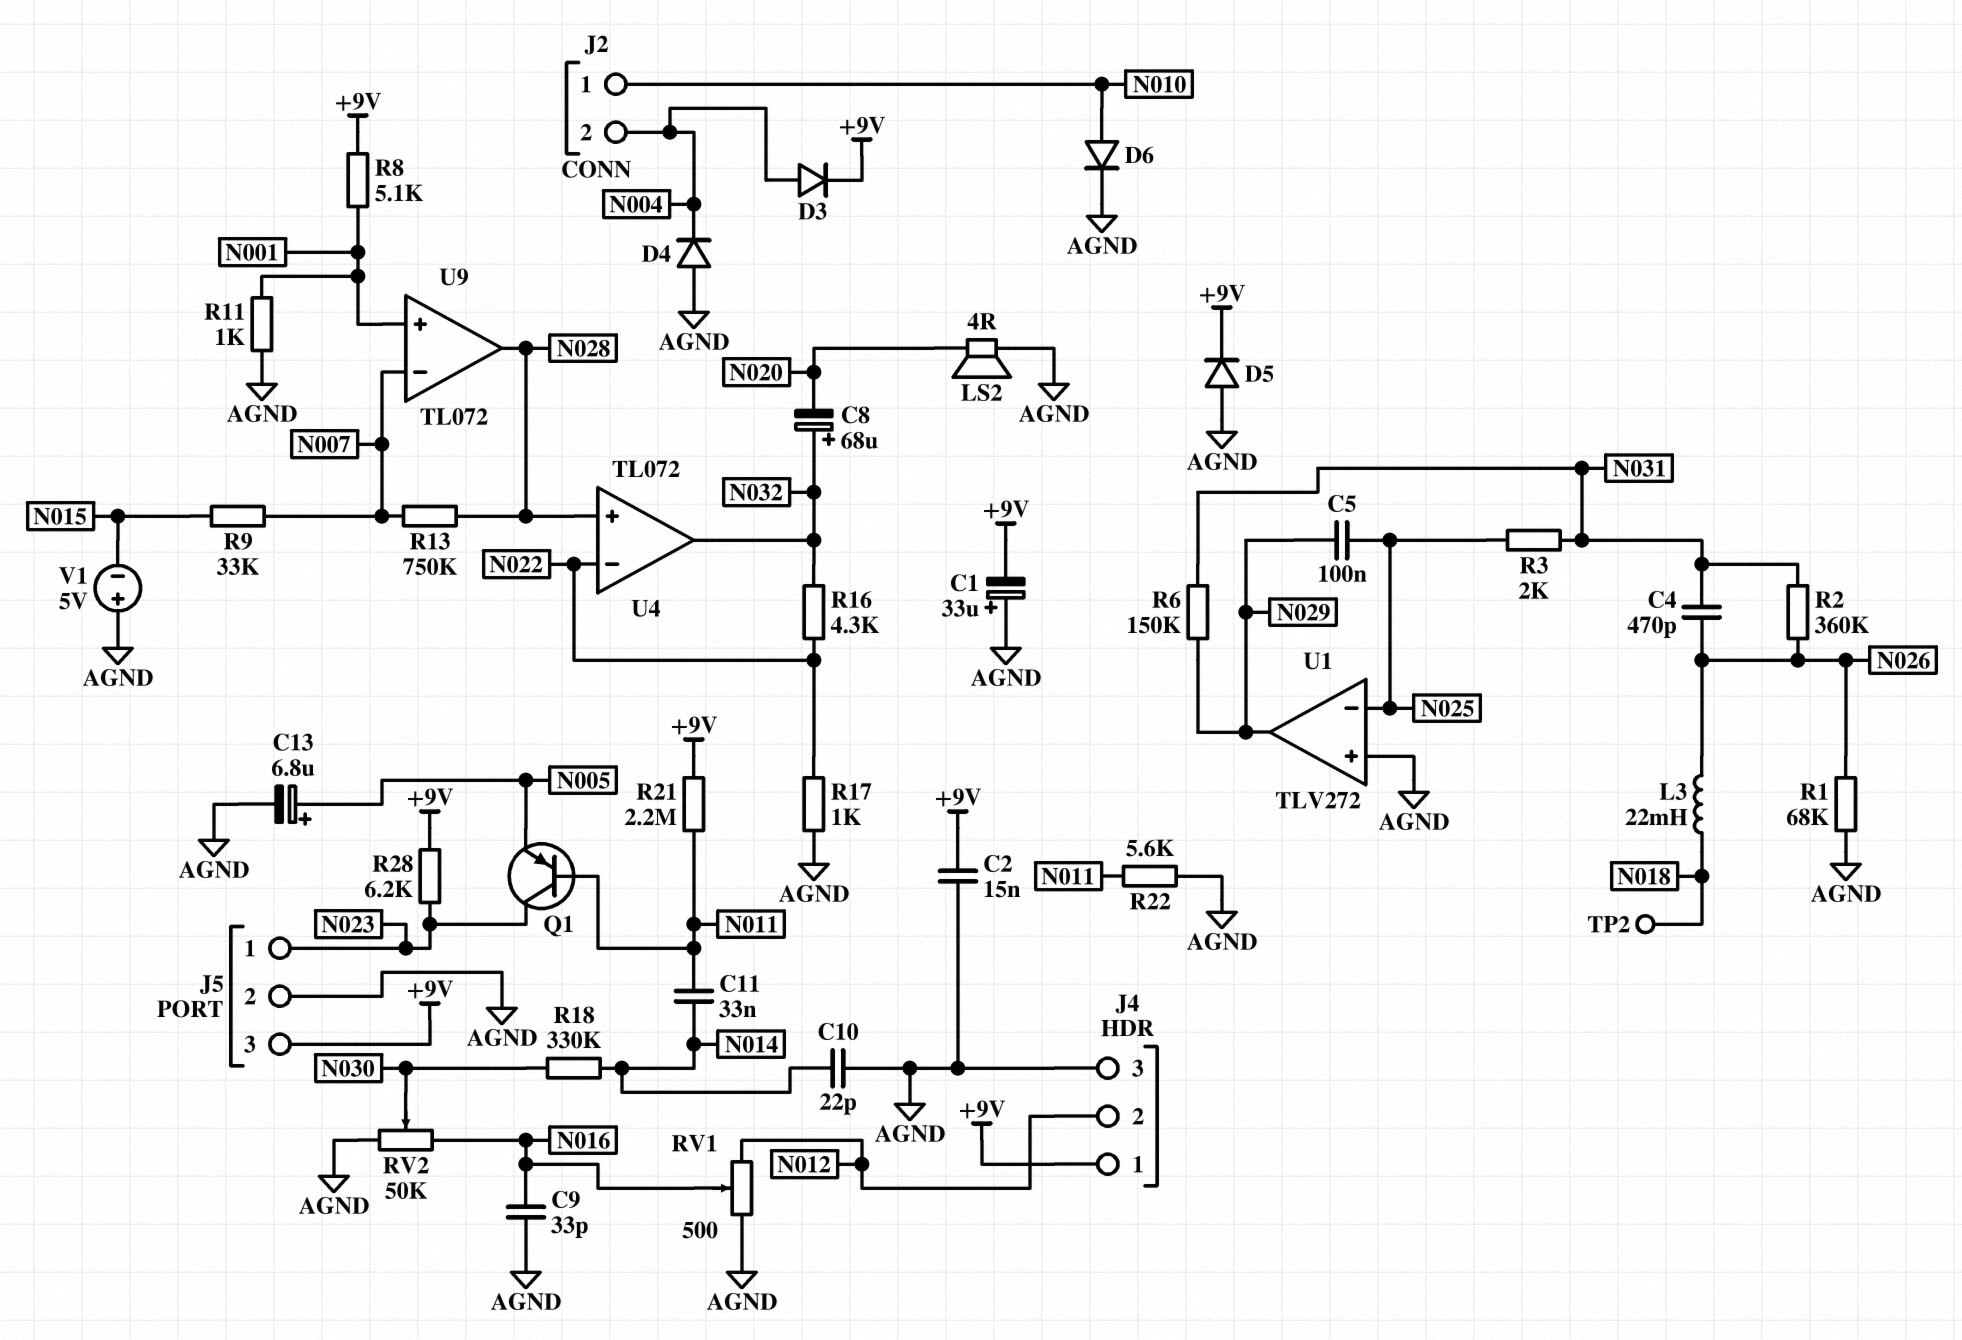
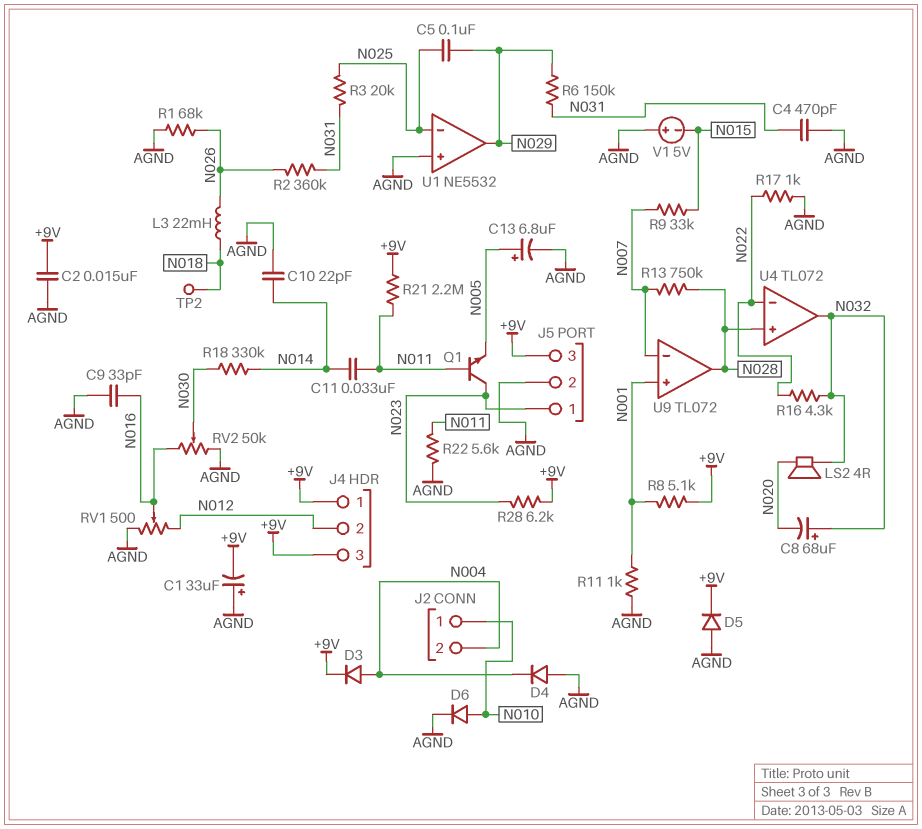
C4: 470pF (N026, N031) -> 470pF (AGND, N031)
J4 pin 3: AGND -> +9V
LS2: speaker 4R (AGND, N020) -> speaker 4R (N020, N032)
Q1: PNP (B N011, C N023, E N005) -> NPN (B N011, C N023, E N005)
R3: 2k (N025, N031) -> 20k (N025, N031)
U1: TLV272 -> NE5532

